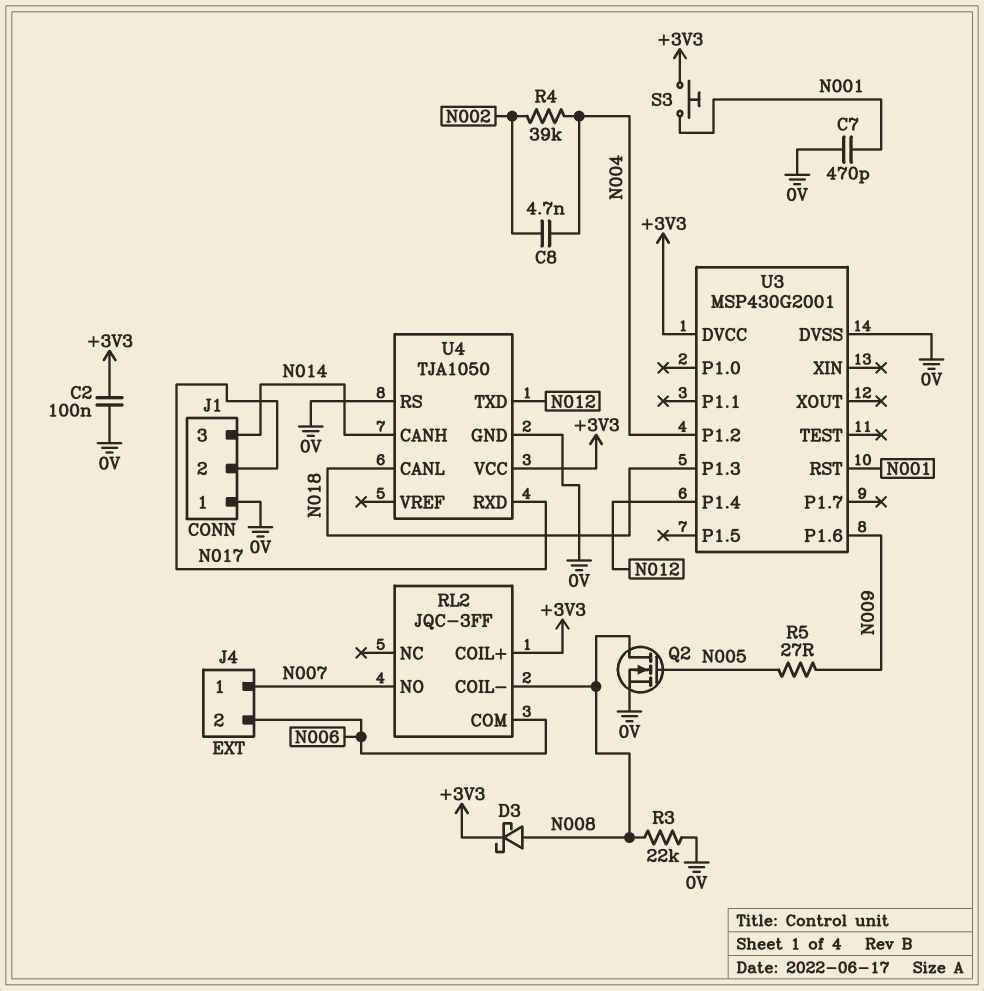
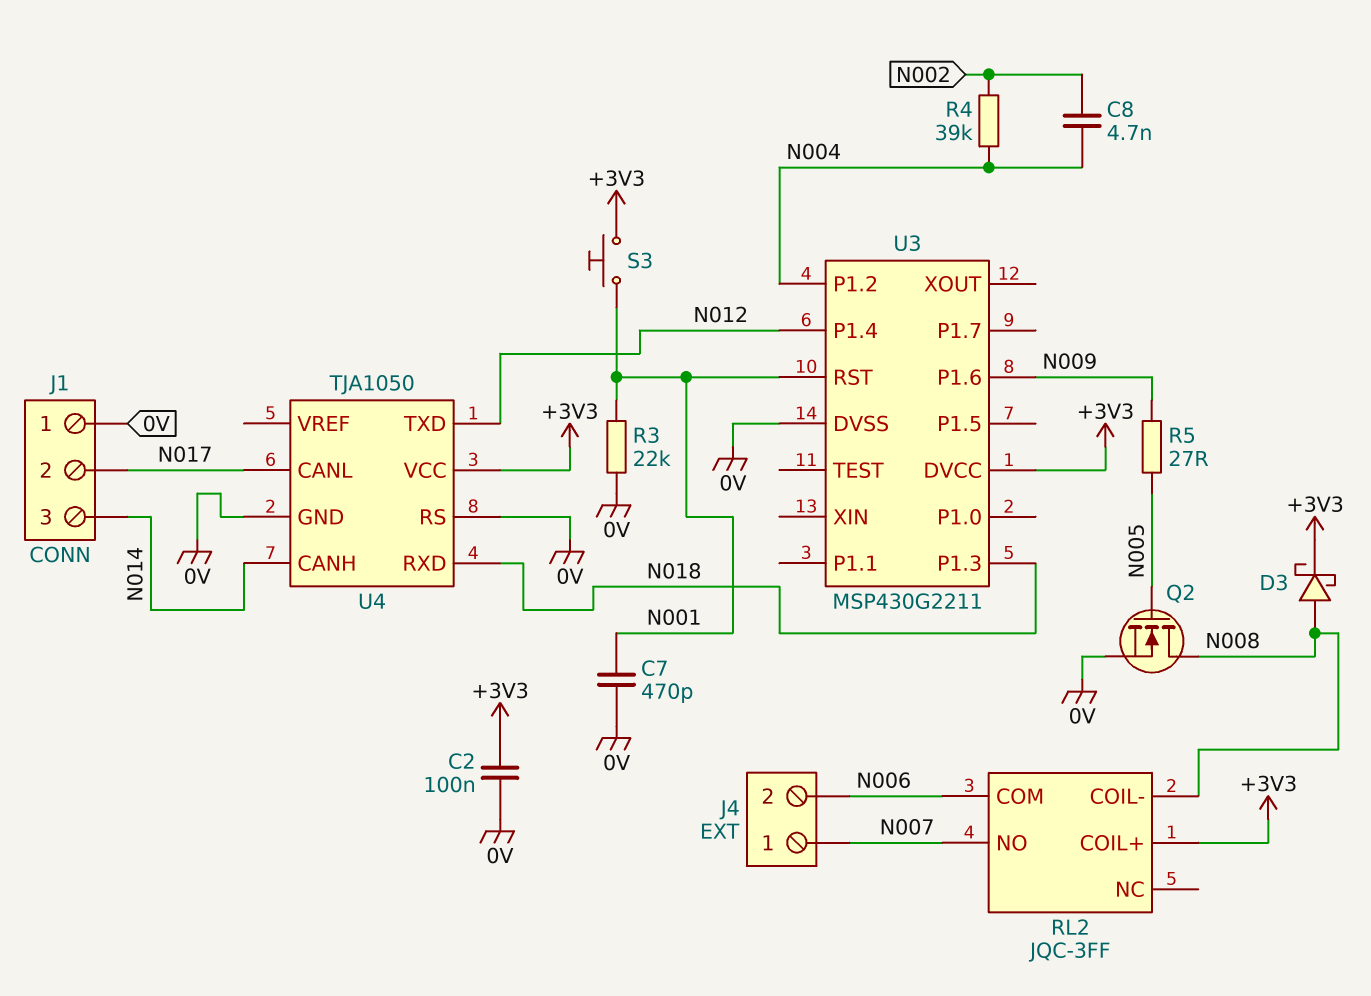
R3: 22k (0V, N008) -> 22k (0V, N001)
U3: MSP430G2001 -> MSP430G2211
U4 pin CANL: N018 -> N017
U4 pin RXD: N017 -> N018

